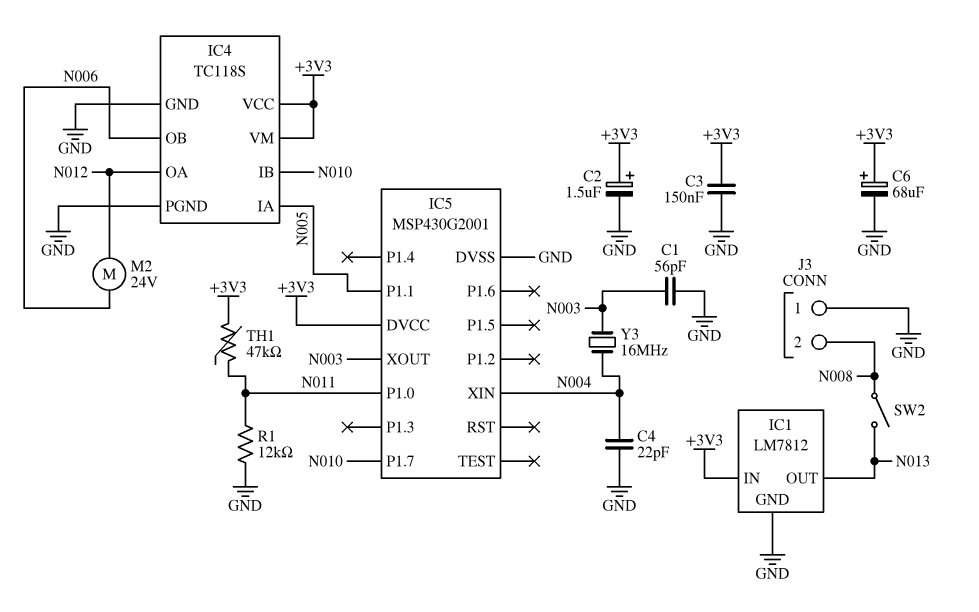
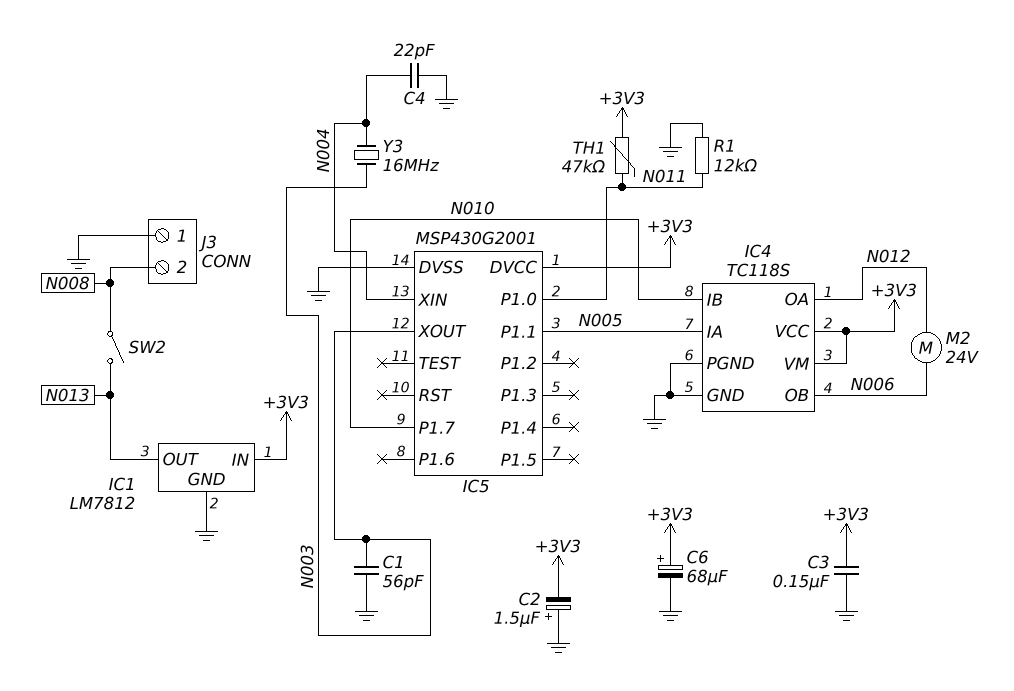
C2: 1.5uF (plus +3V3, minus GND) -> 1.5uF (plus GND, minus +3V3)

